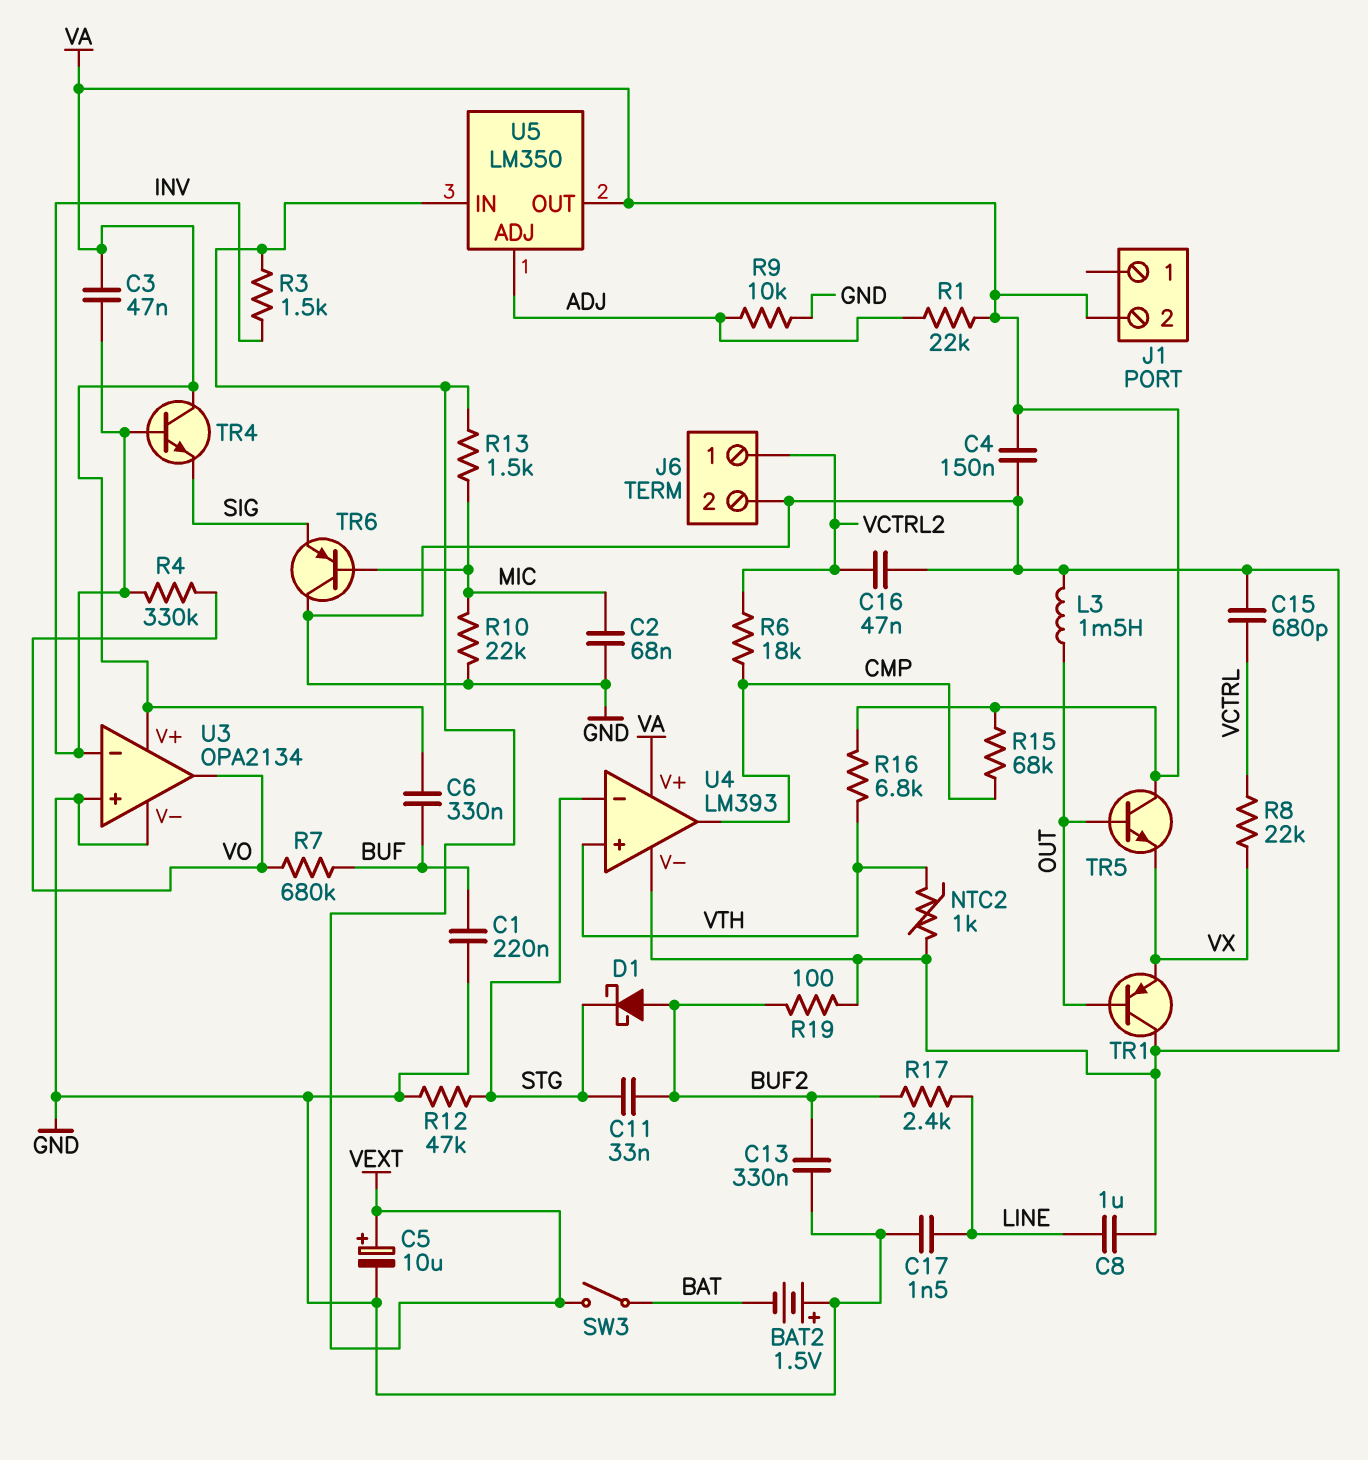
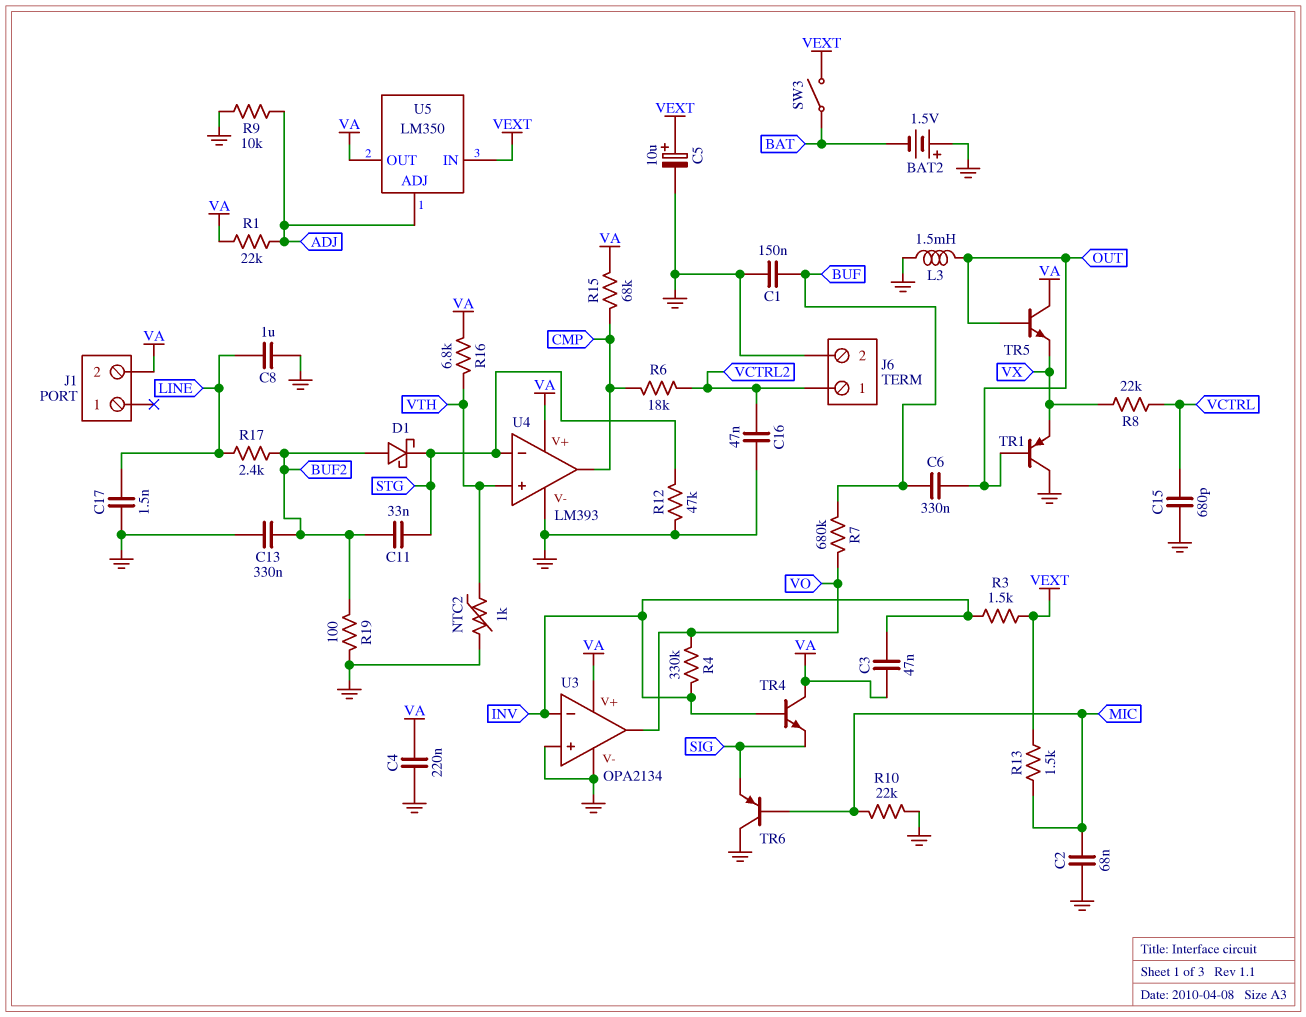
C1: 220nF (BUF, GND) -> 150nF (BUF, GND)
C4: 150nF (GND, VA) -> 220nF (GND, VA)
C6: 330nF (BUF, VA) -> 330nF (BUF, OUT)

